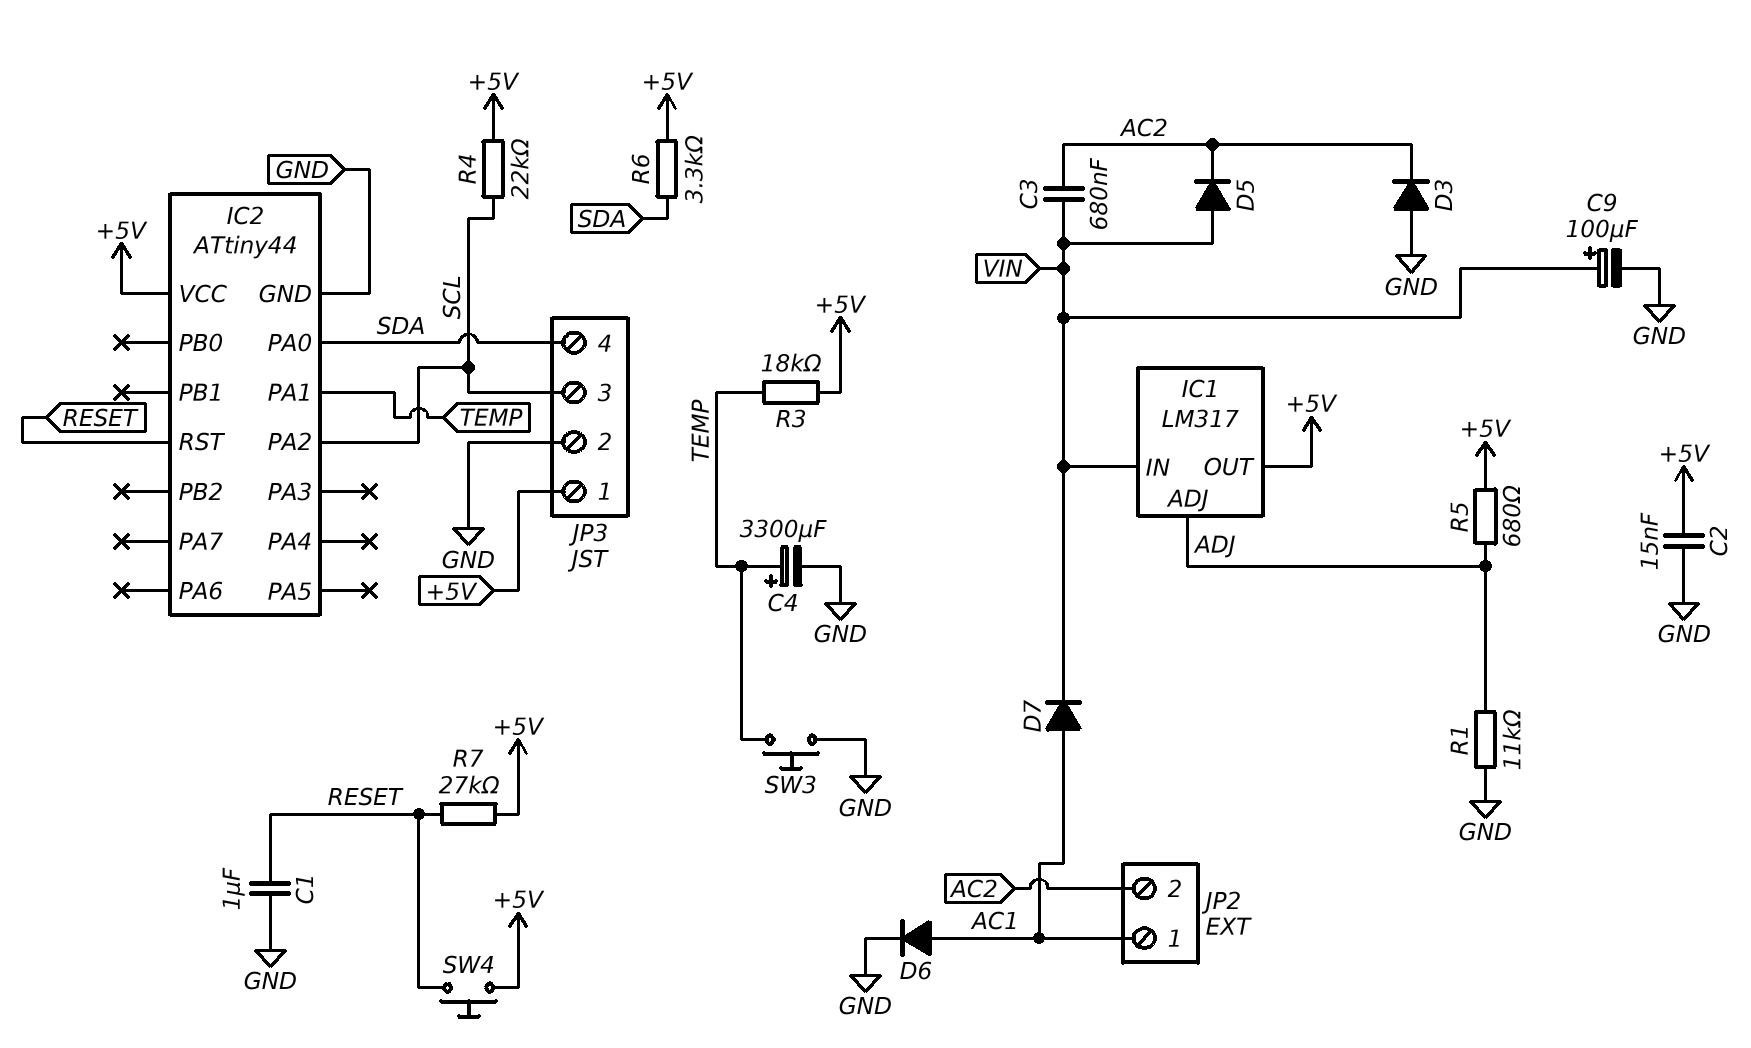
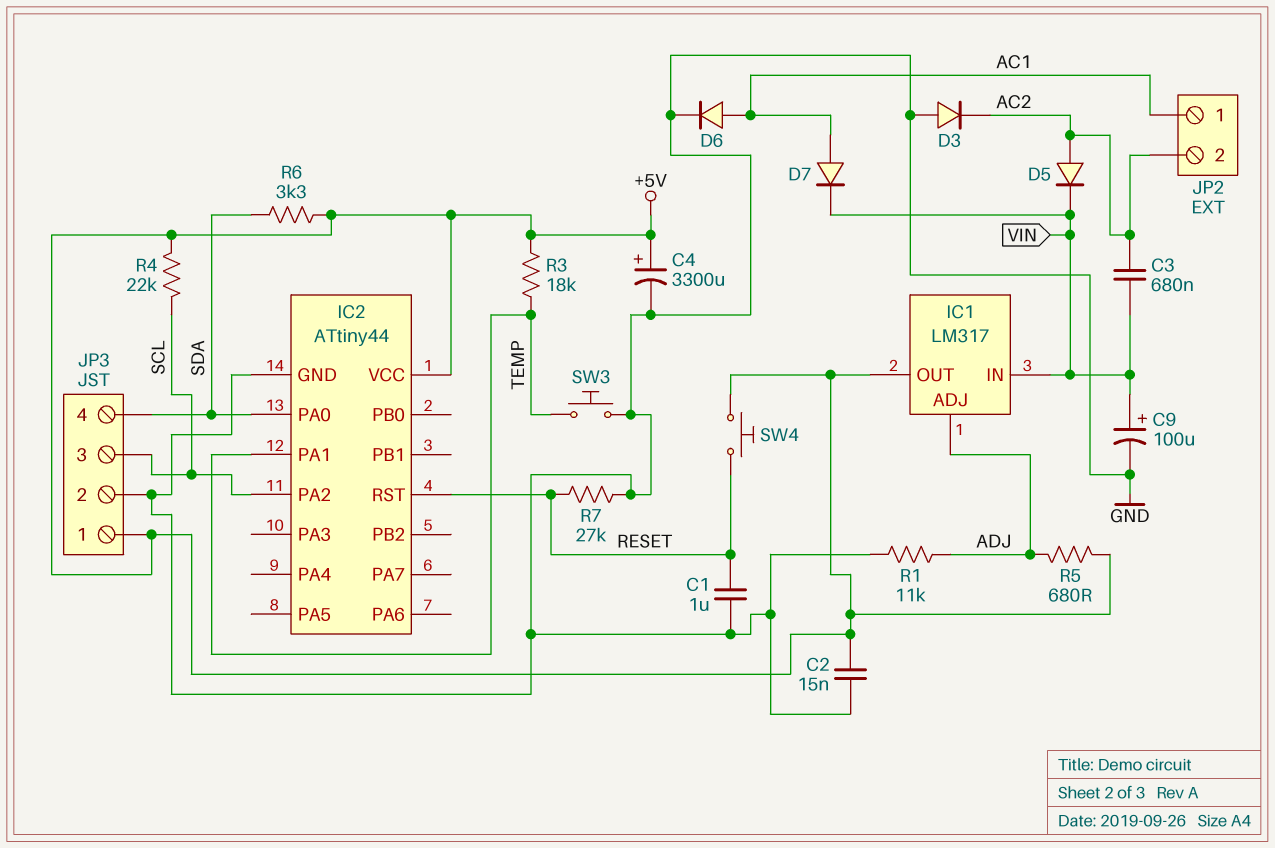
C4: 3300uF (plus TEMP, minus GND) -> 3300uF (plus +5V, minus GND)
D5: diode (A VIN, K AC2) -> diode (A AC2, K VIN)
R7: 27k (+5V, RESET) -> 27k (GND, RESET)

